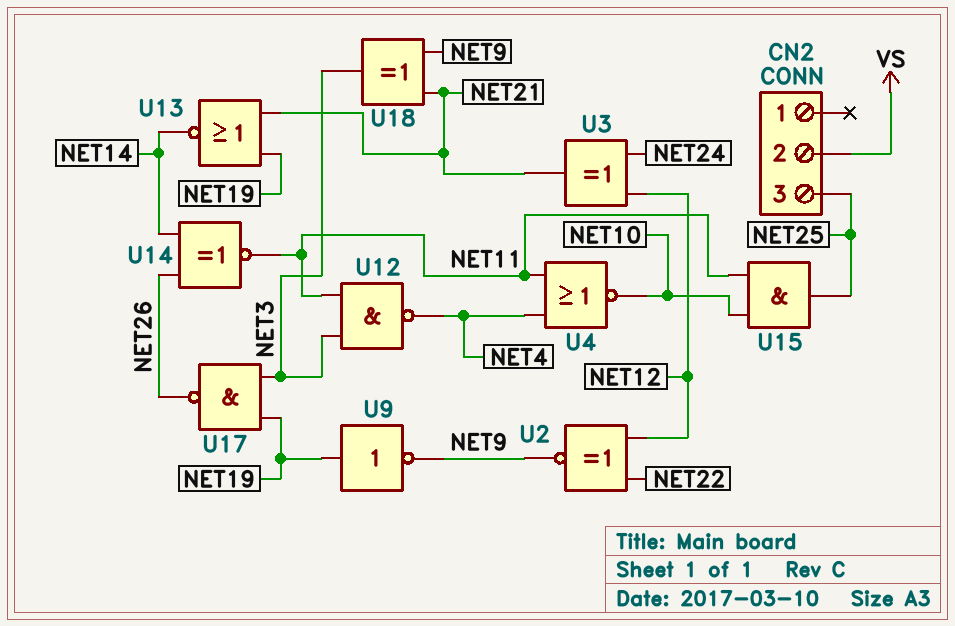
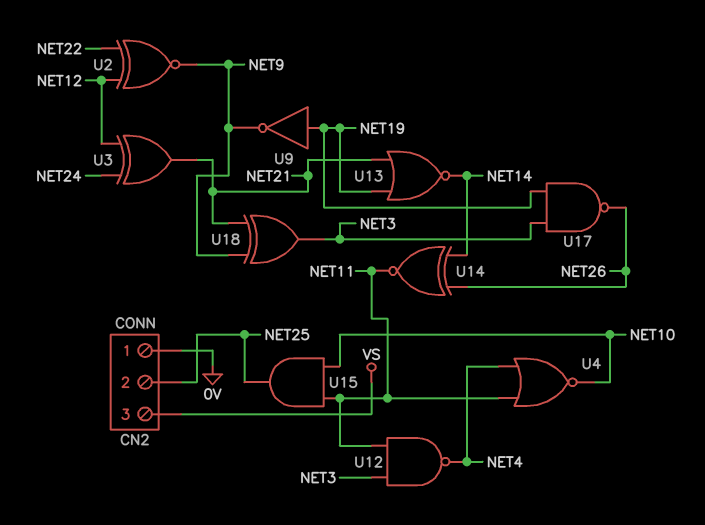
CN2 pin 1: none -> 0V
CN2 pin 2: VS -> NET25
CN2 pin 3: NET25 -> VS

